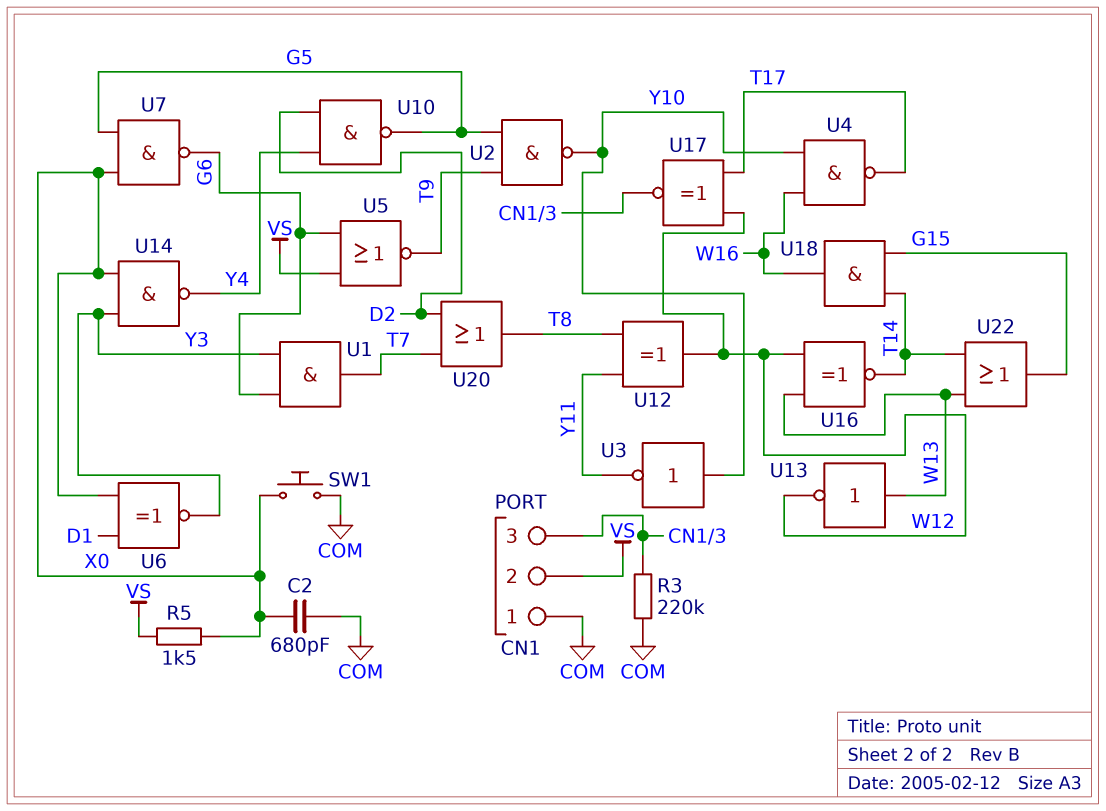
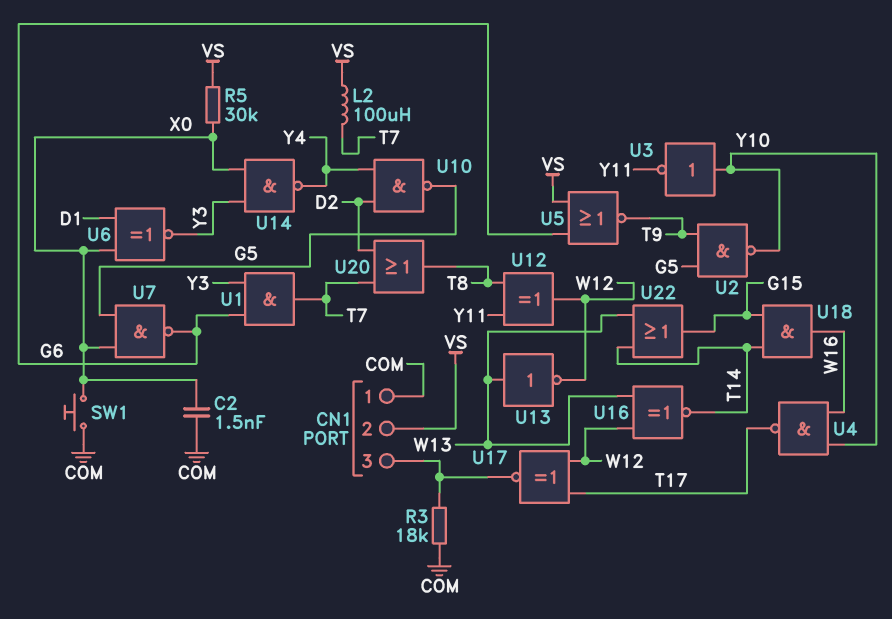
C2: 680pF (COM, X0) -> 1.5nF (COM, X0)
L2: none -> 100uH (T7, VS)
R3: 220k (CN1/3, COM) -> 18k (CN1/3, COM)
R5: 1.5k (VS, X0) -> 30k (VS, X0)

